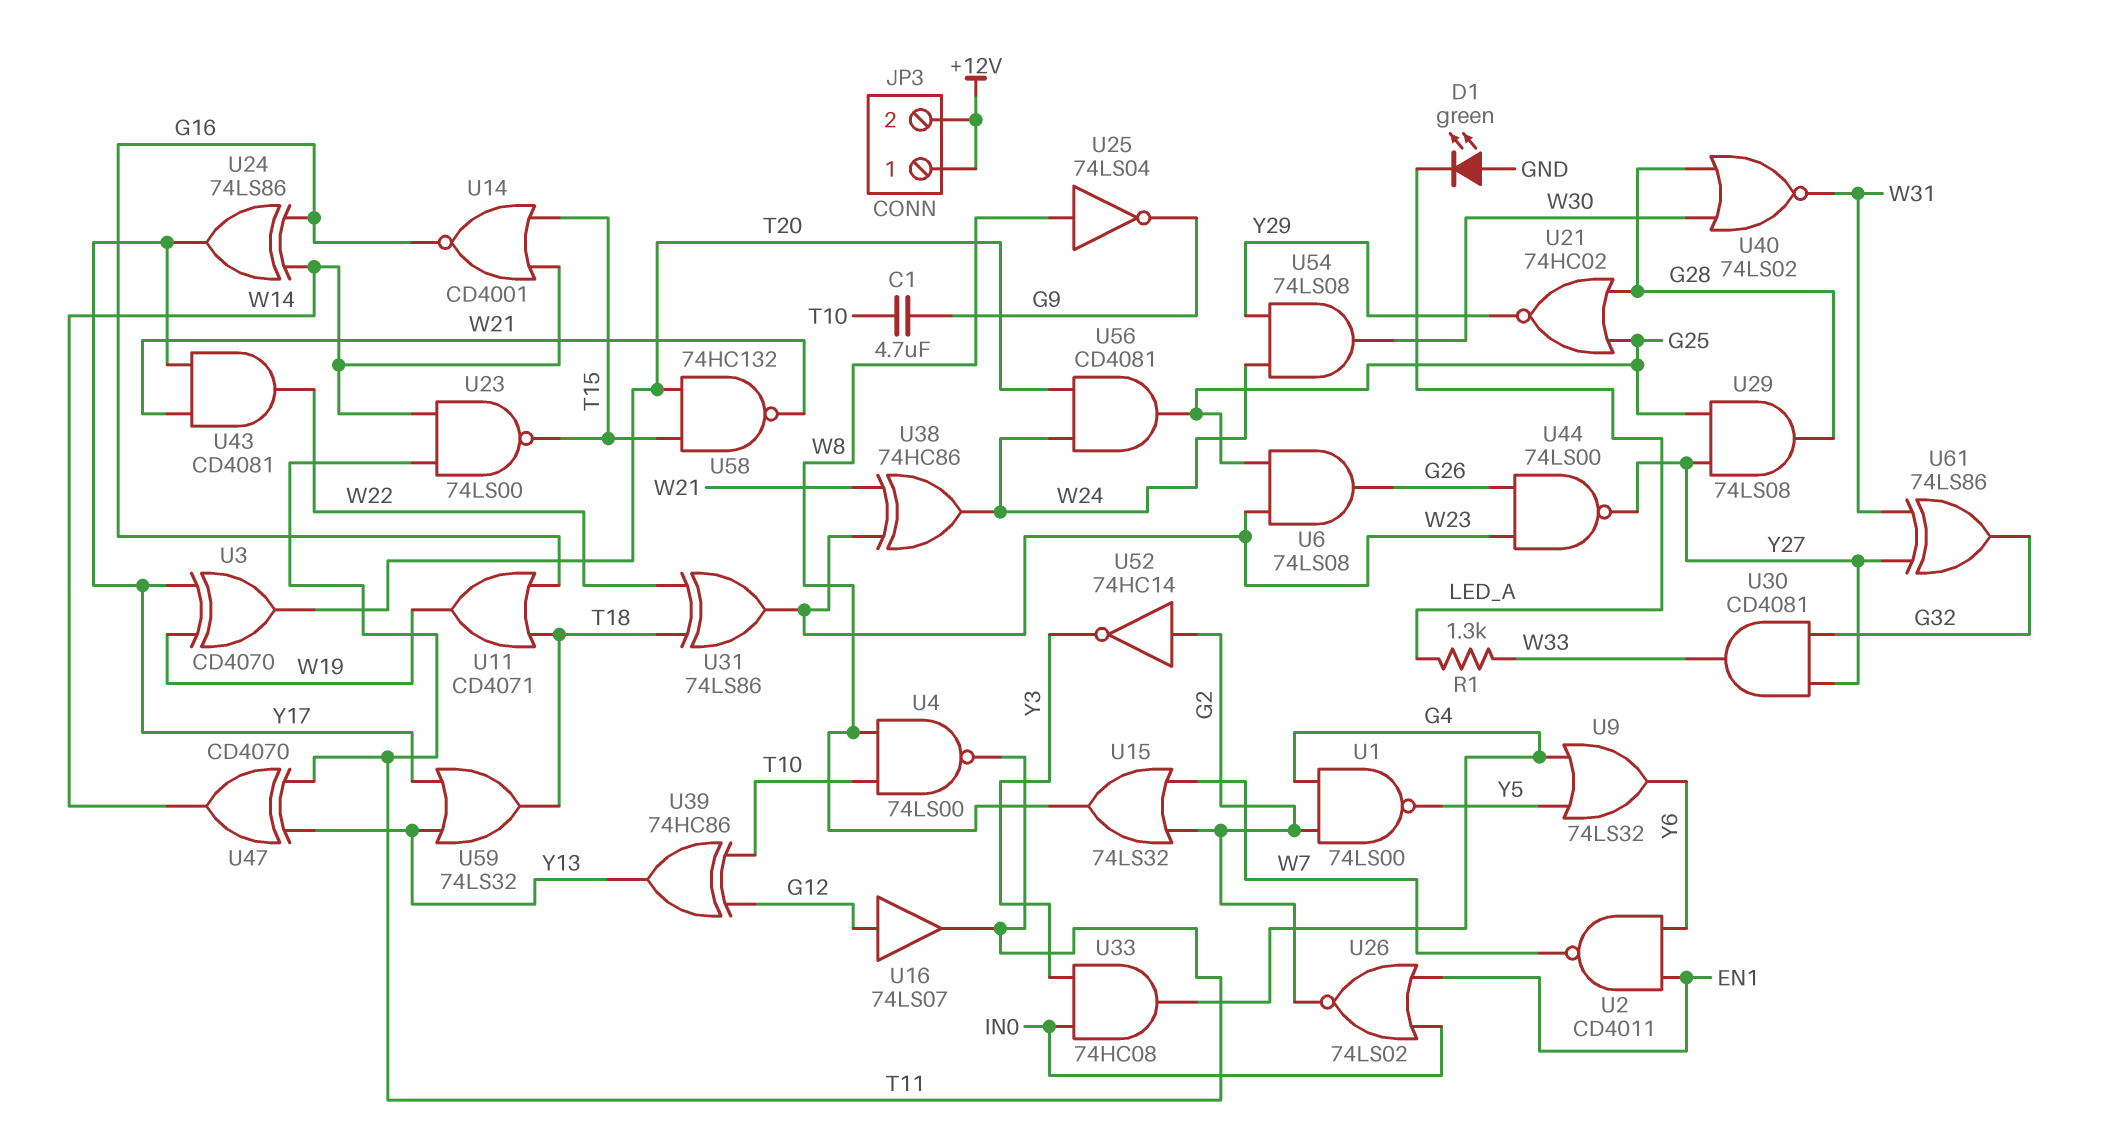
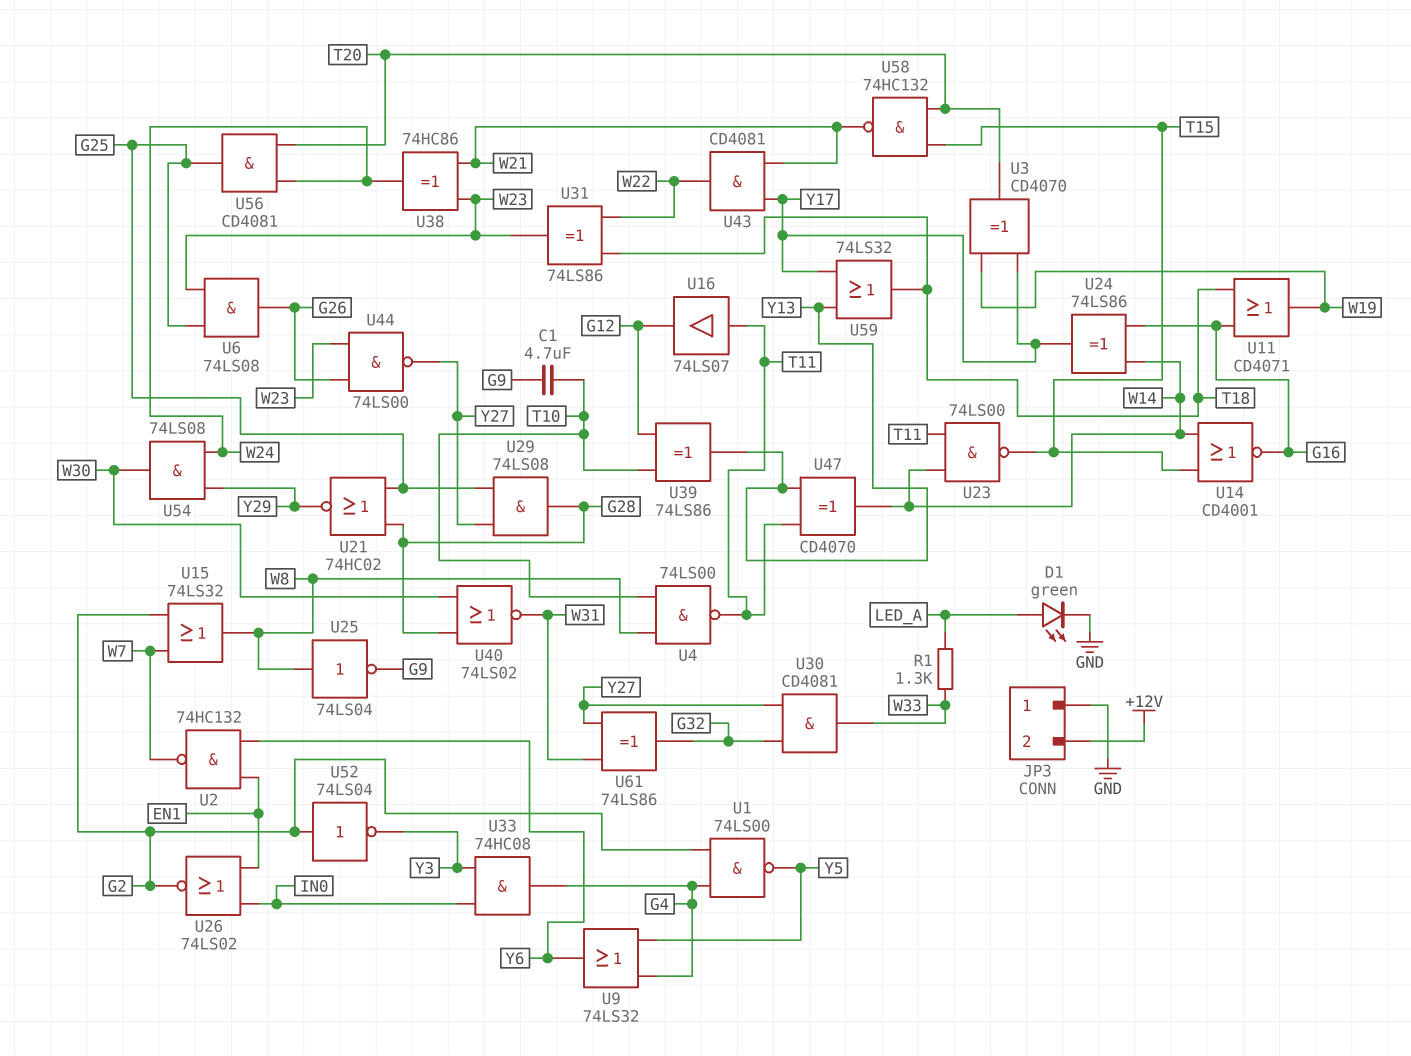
D1: LED green (A GND, K LED_A) -> LED green (A LED_A, K GND)
JP3 pin 1: +12V -> GND
U2: NAND CD4011 (in EN1, in Y6, out W7) -> NAND 74HC132 (in EN1, in Y6, out W7)
U16: buffer 74LS07 (in G12, out T11) -> buffer 74LS07 (in T11, out G12)
U39: XOR 74HC86 (in G12, in T10, out Y13) -> XOR 74LS86 (in G12, in T10, out Y13)
U52: NOT 74HC14 (in G2, out Y3) -> NOT 74LS04 (in G2, out Y3)

